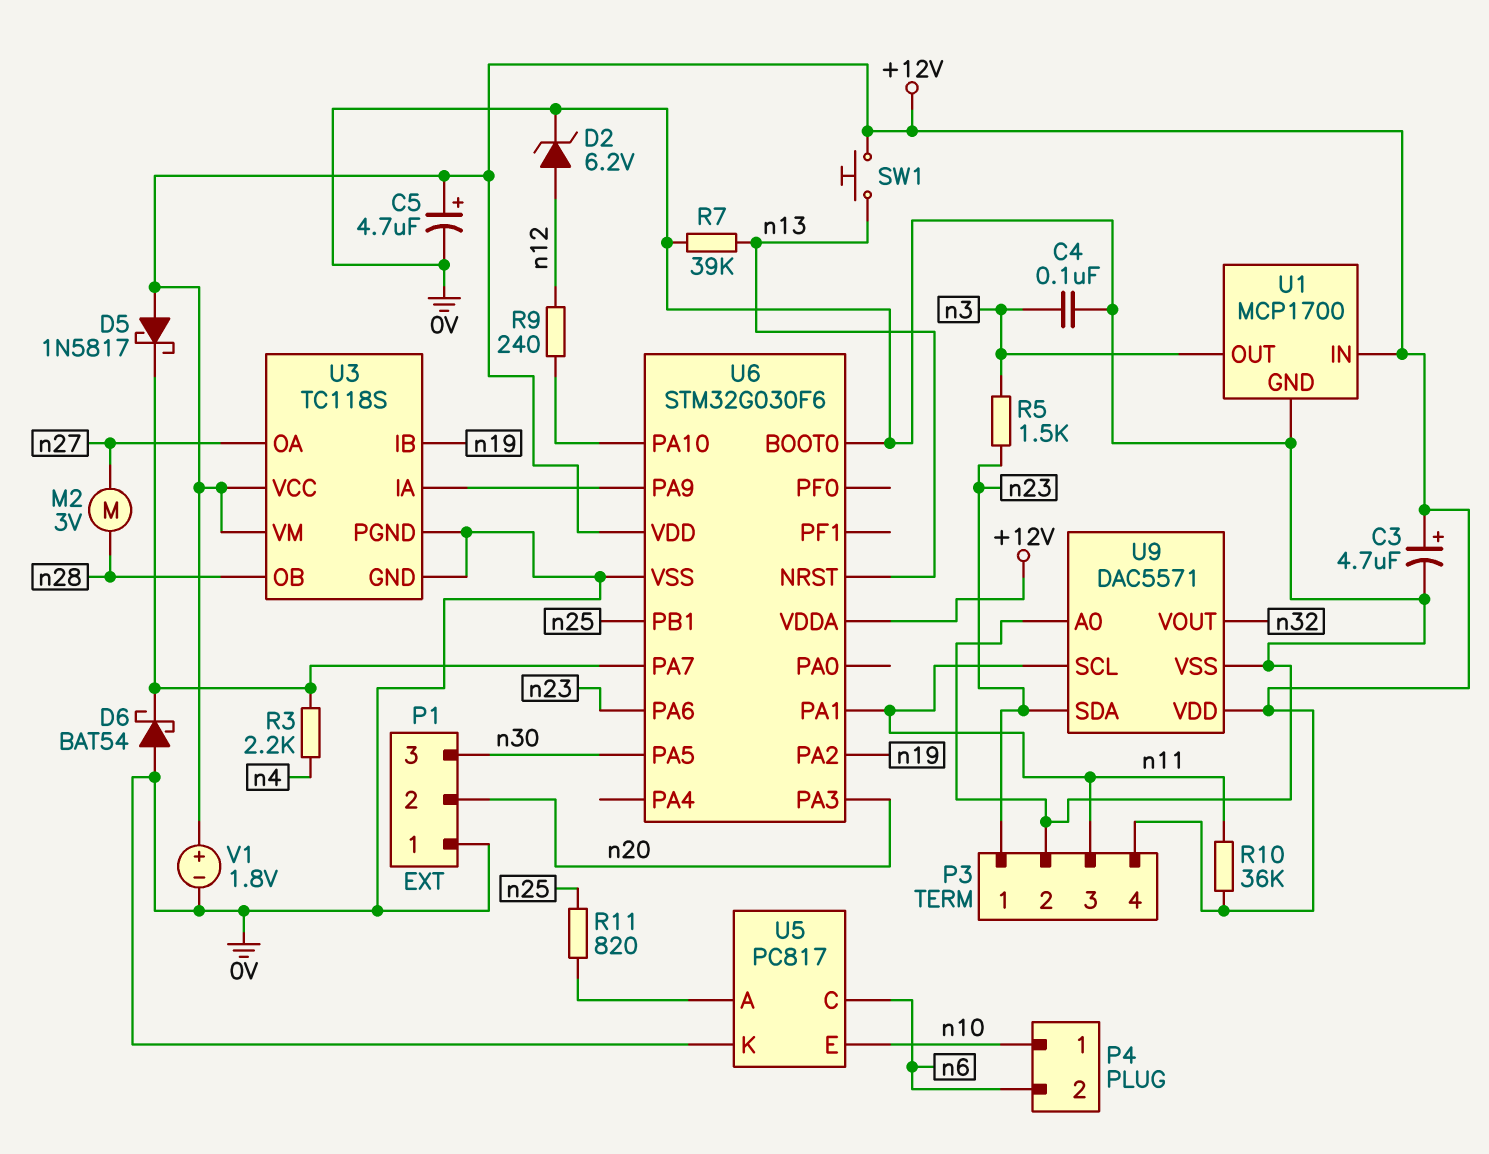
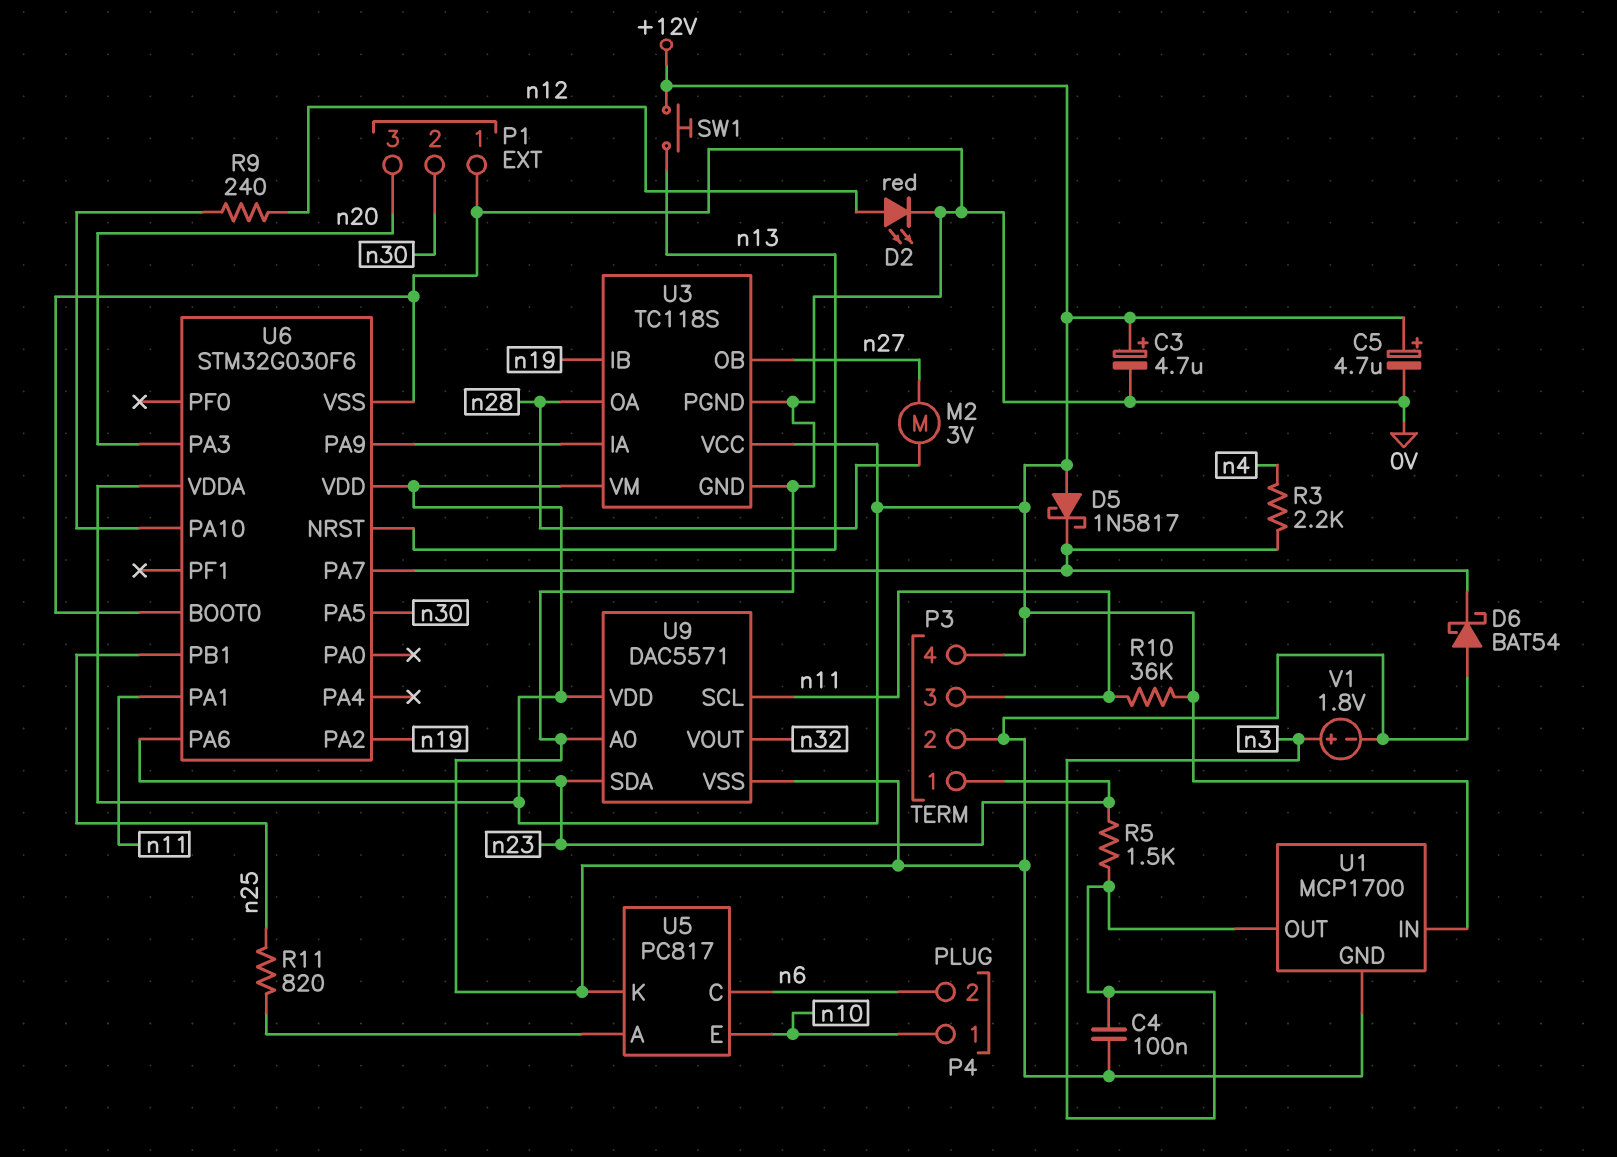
D2: zener 6.2V (A n12, K 0V) -> LED red (A n12, K 0V)
P1 pin 2: n20 -> n30
P1 pin 3: n30 -> n20
R7: 39k (0V, n13) -> none
U3 pin OA: n27 -> n28
U3 pin OB: n28 -> n27
V1: 1.8V (plus +12V, minus 0V) -> 1.8V (plus n3, minus 0V)

